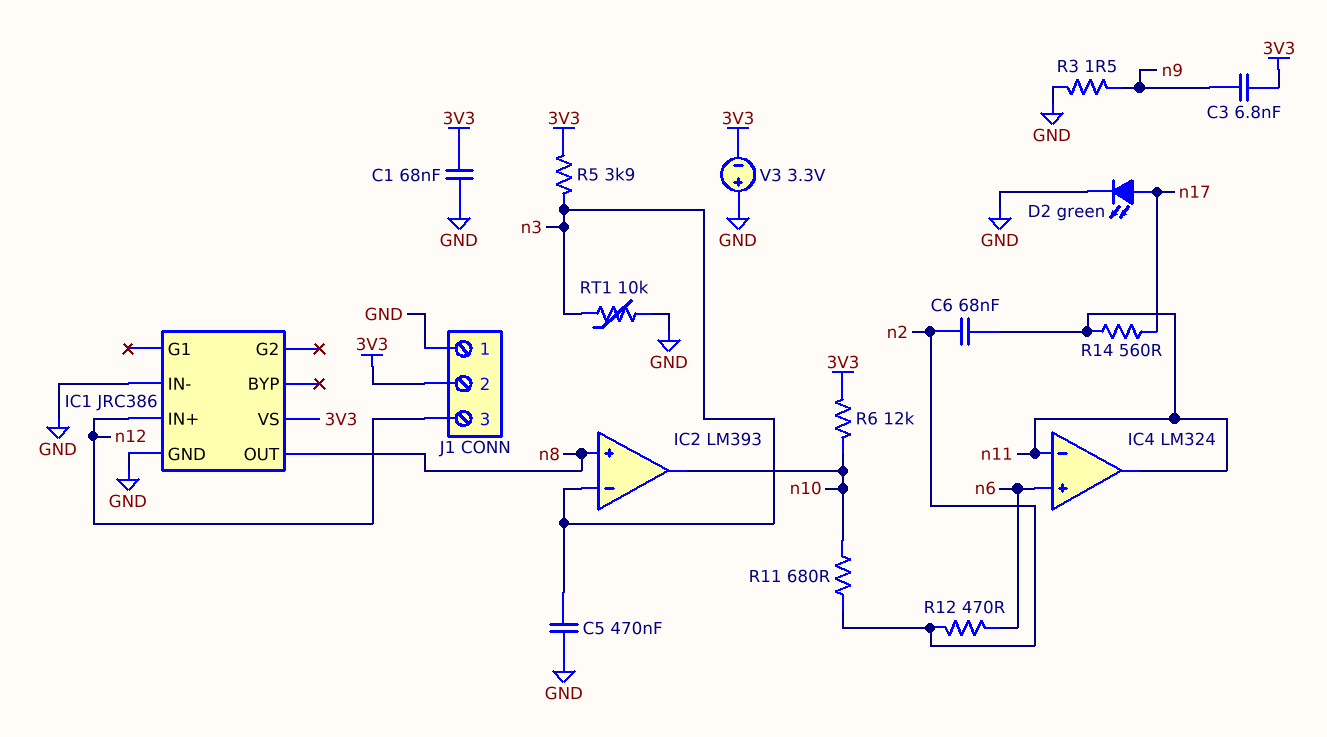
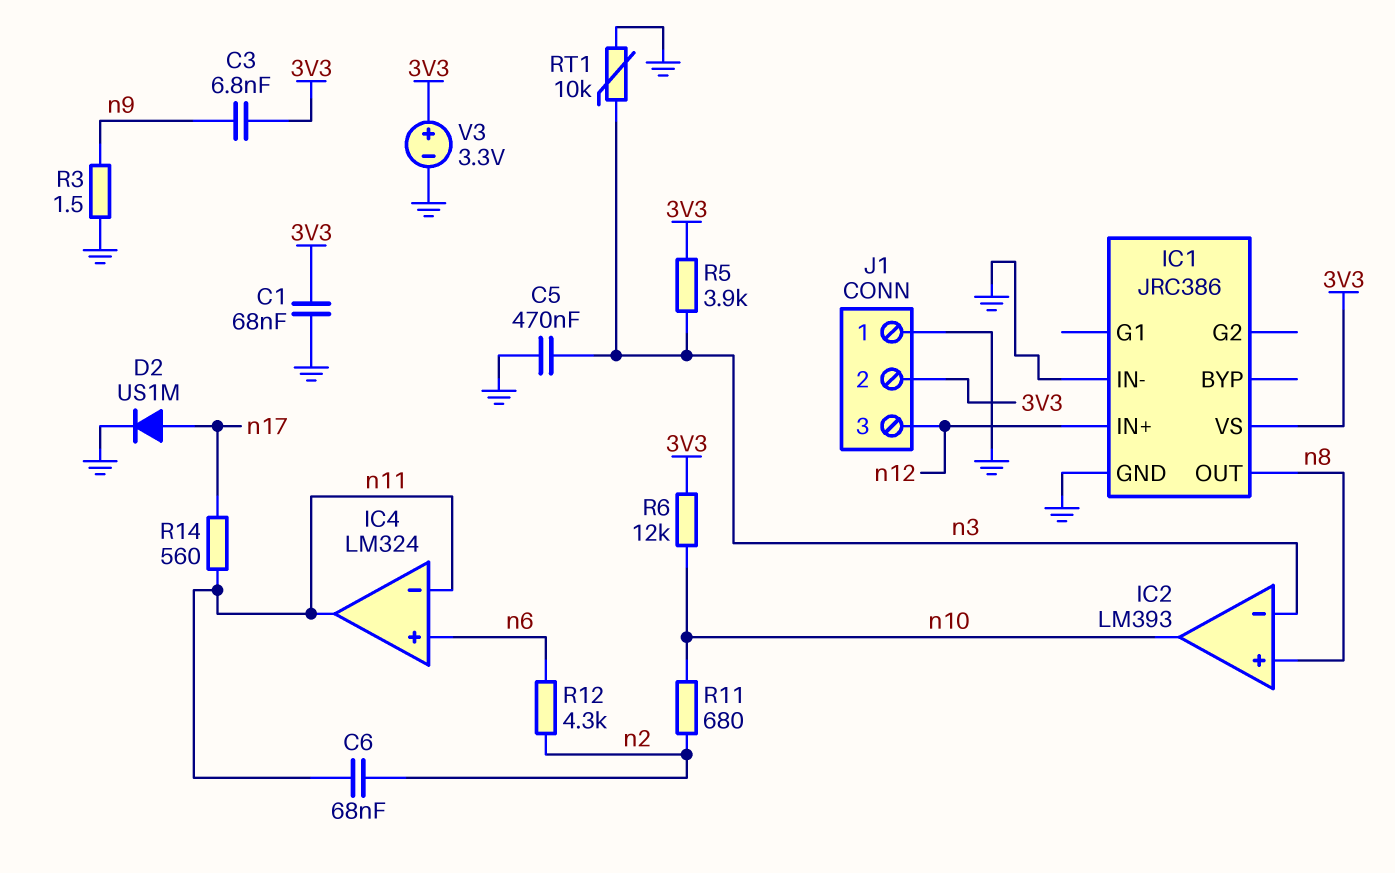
D2: LED green (A n17, K GND) -> diode US1M (A n17, K GND)
R12: 470 (n2, n6) -> 4.3k (n2, n6)
V3: 3.3V (plus GND, minus 3V3) -> 3.3V (plus 3V3, minus GND)

